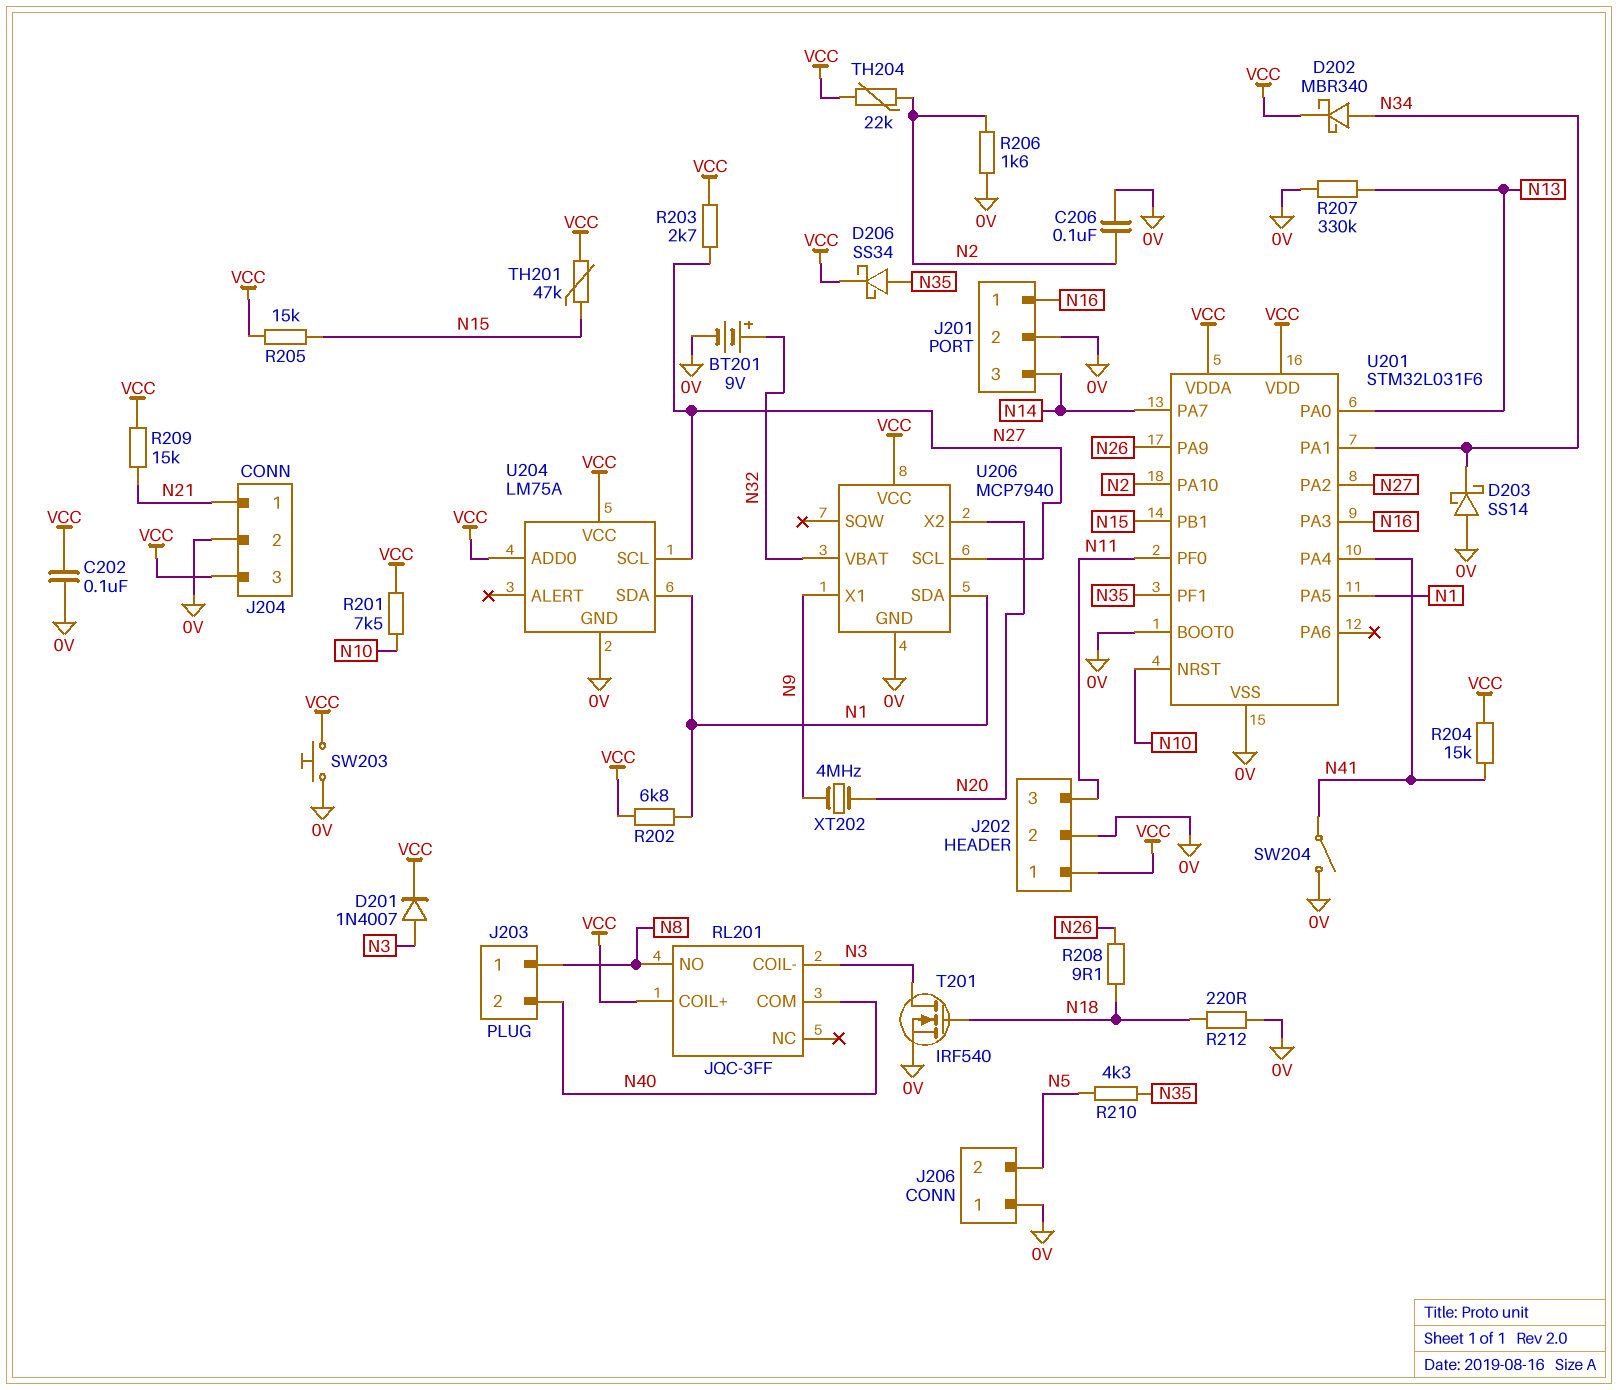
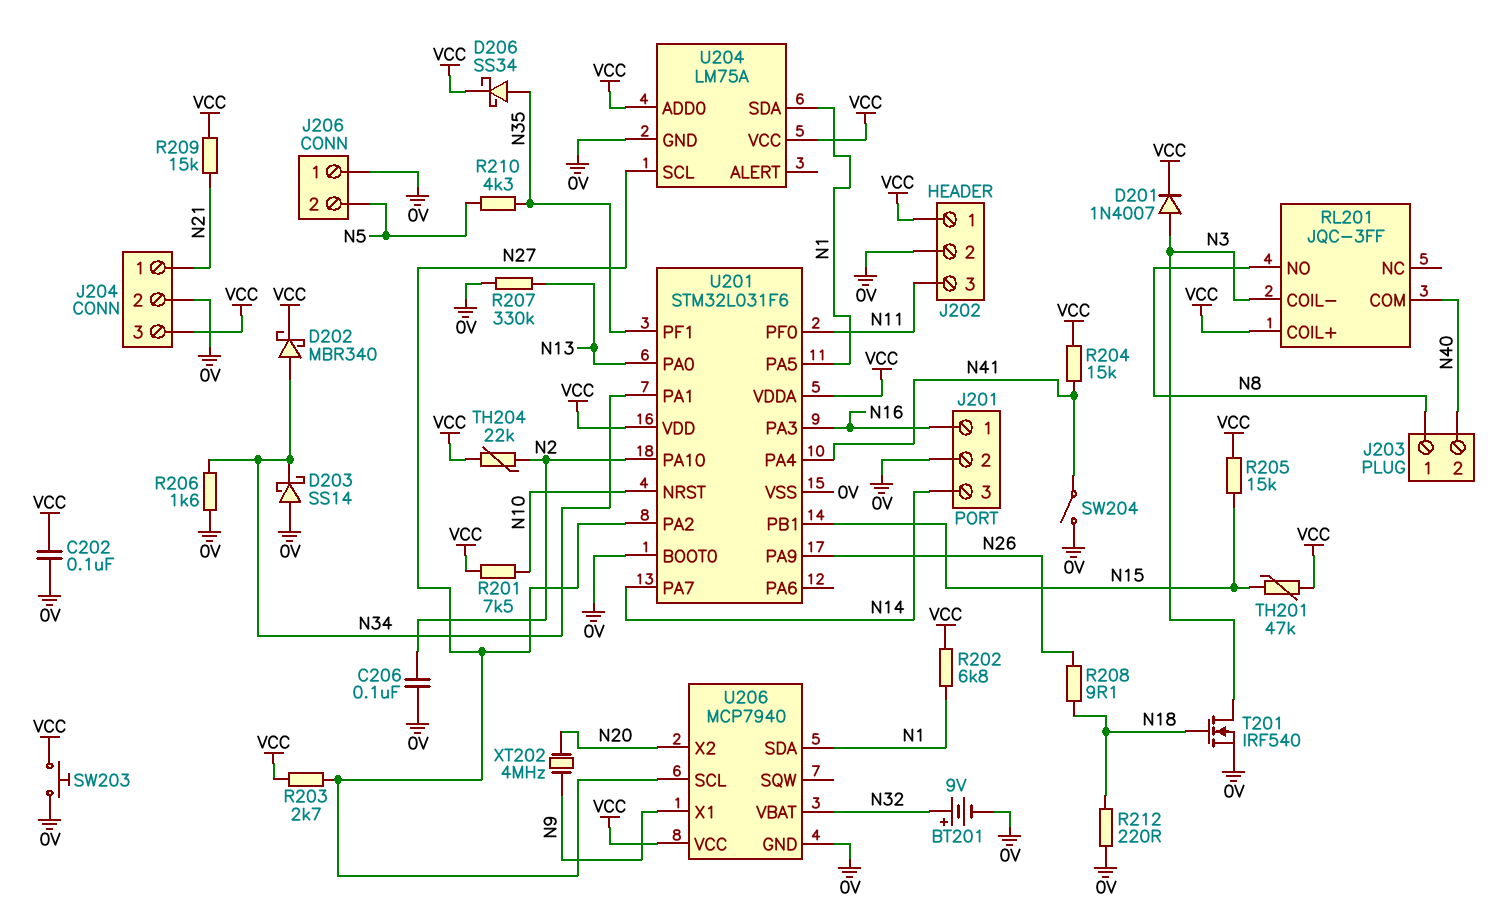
R206: 1.6k (0V, N2) -> 1.6k (0V, N34)

